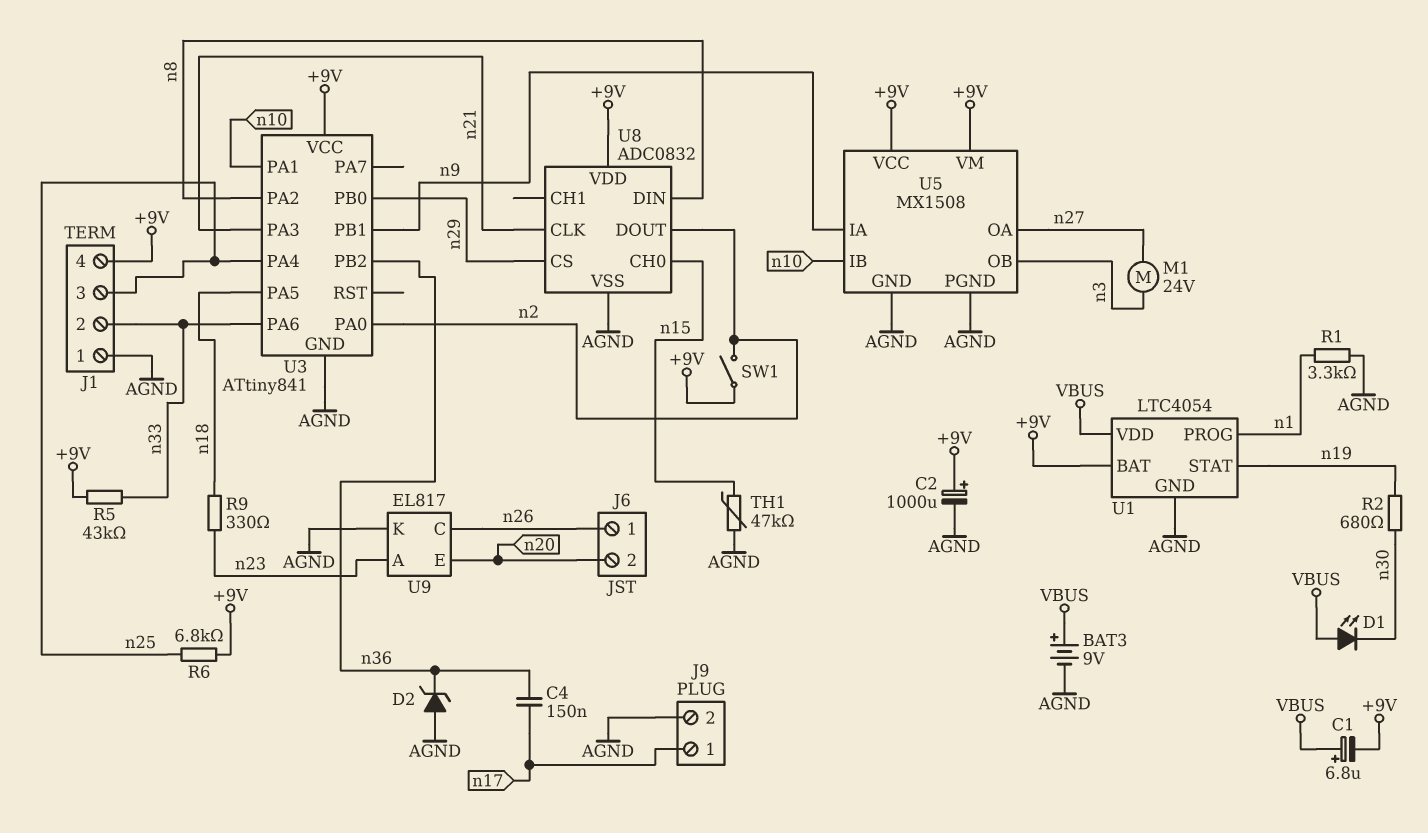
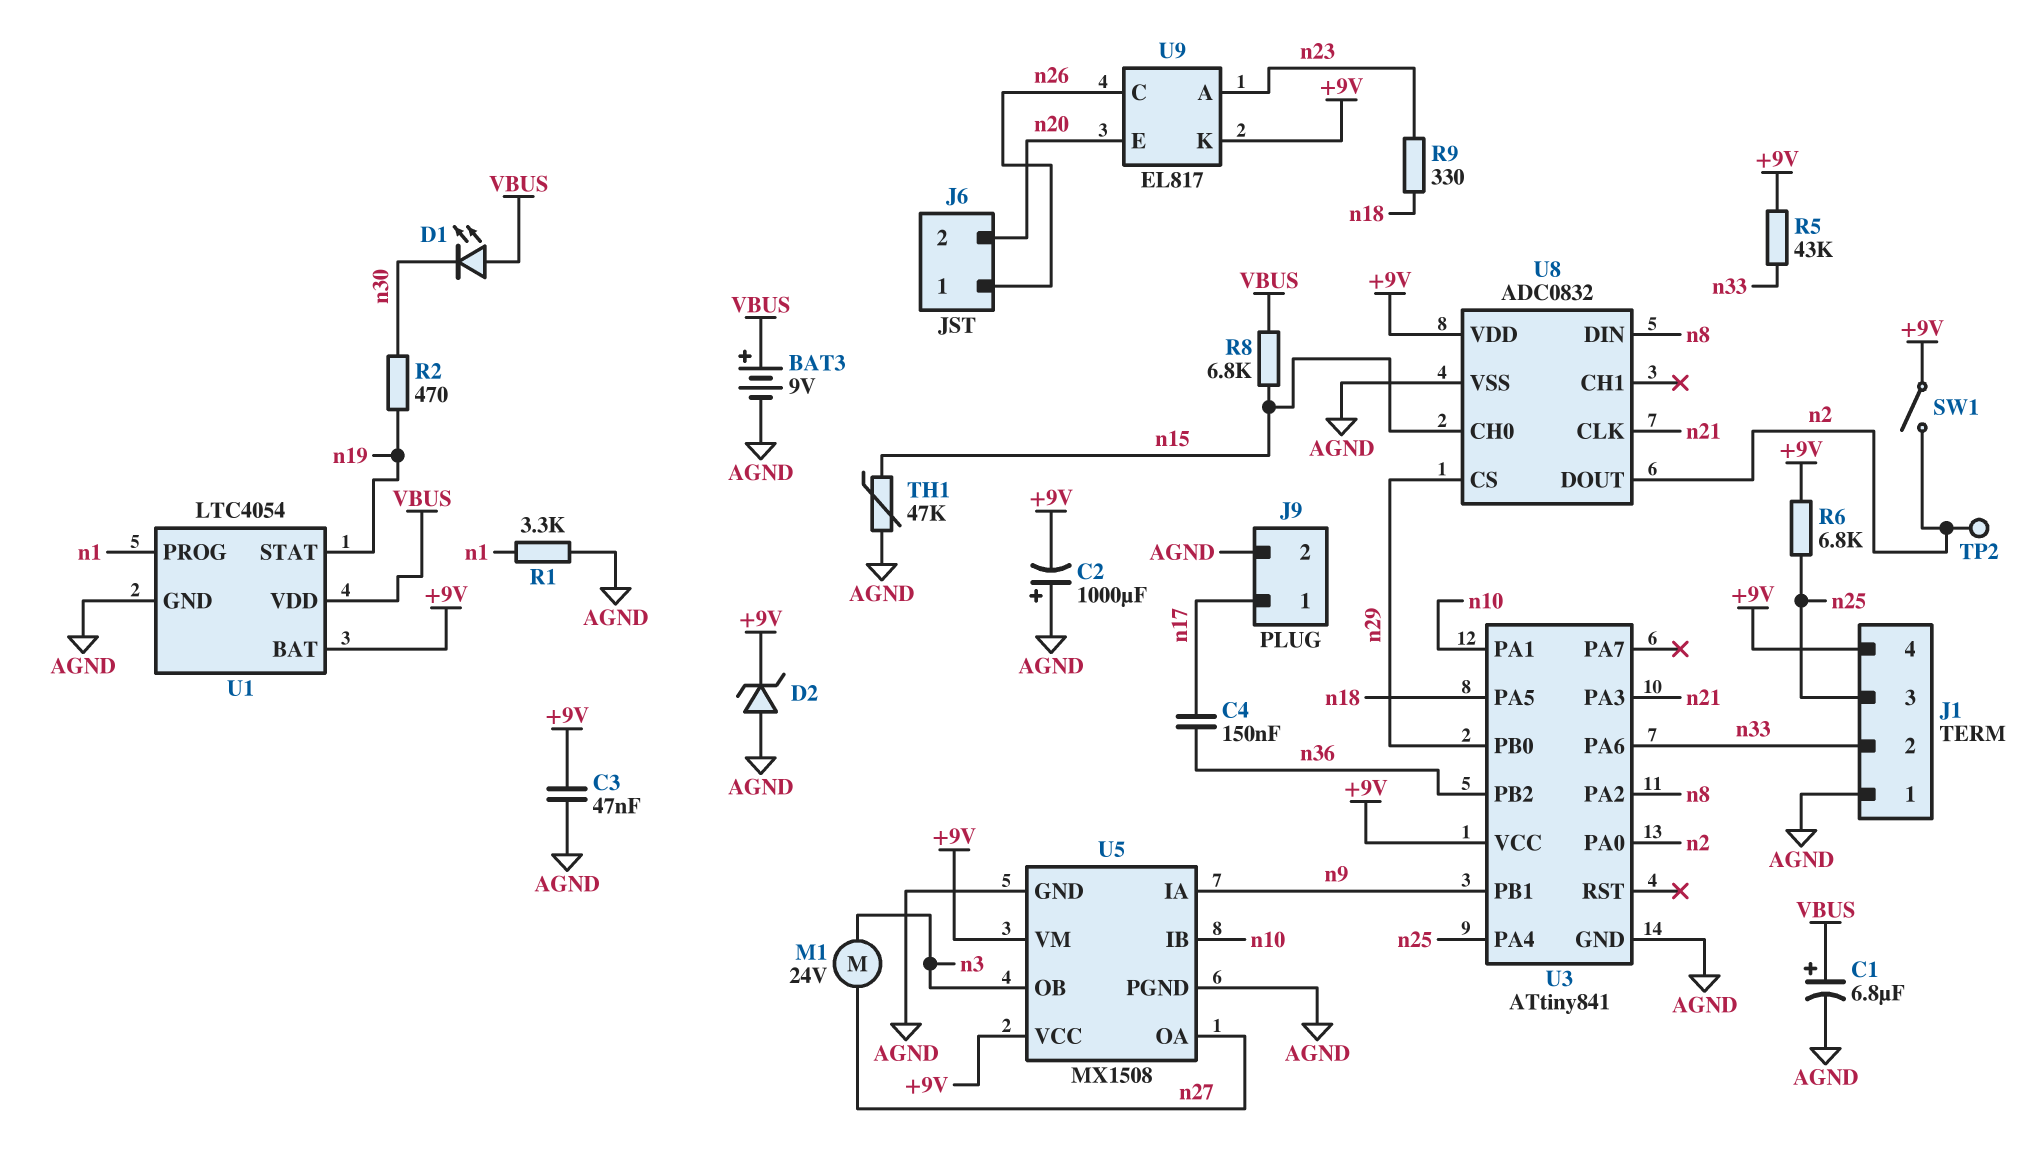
C1: 6.8uF (plus VBUS, minus +9V) -> 6.8uF (plus VBUS, minus AGND)
C2: 1000uF (plus +9V, minus AGND) -> 1000uF (plus AGND, minus +9V)
C3: none -> 47nF (+9V, AGND)
D2: zener (A AGND, K n36) -> zener (A AGND, K +9V)
R2: 680 (n19, n30) -> 470 (n19, n30)
R8: none -> 6.8k (VBUS, n15)
TP2: none -> test point (n2)
U9 pin K: AGND -> +9V

